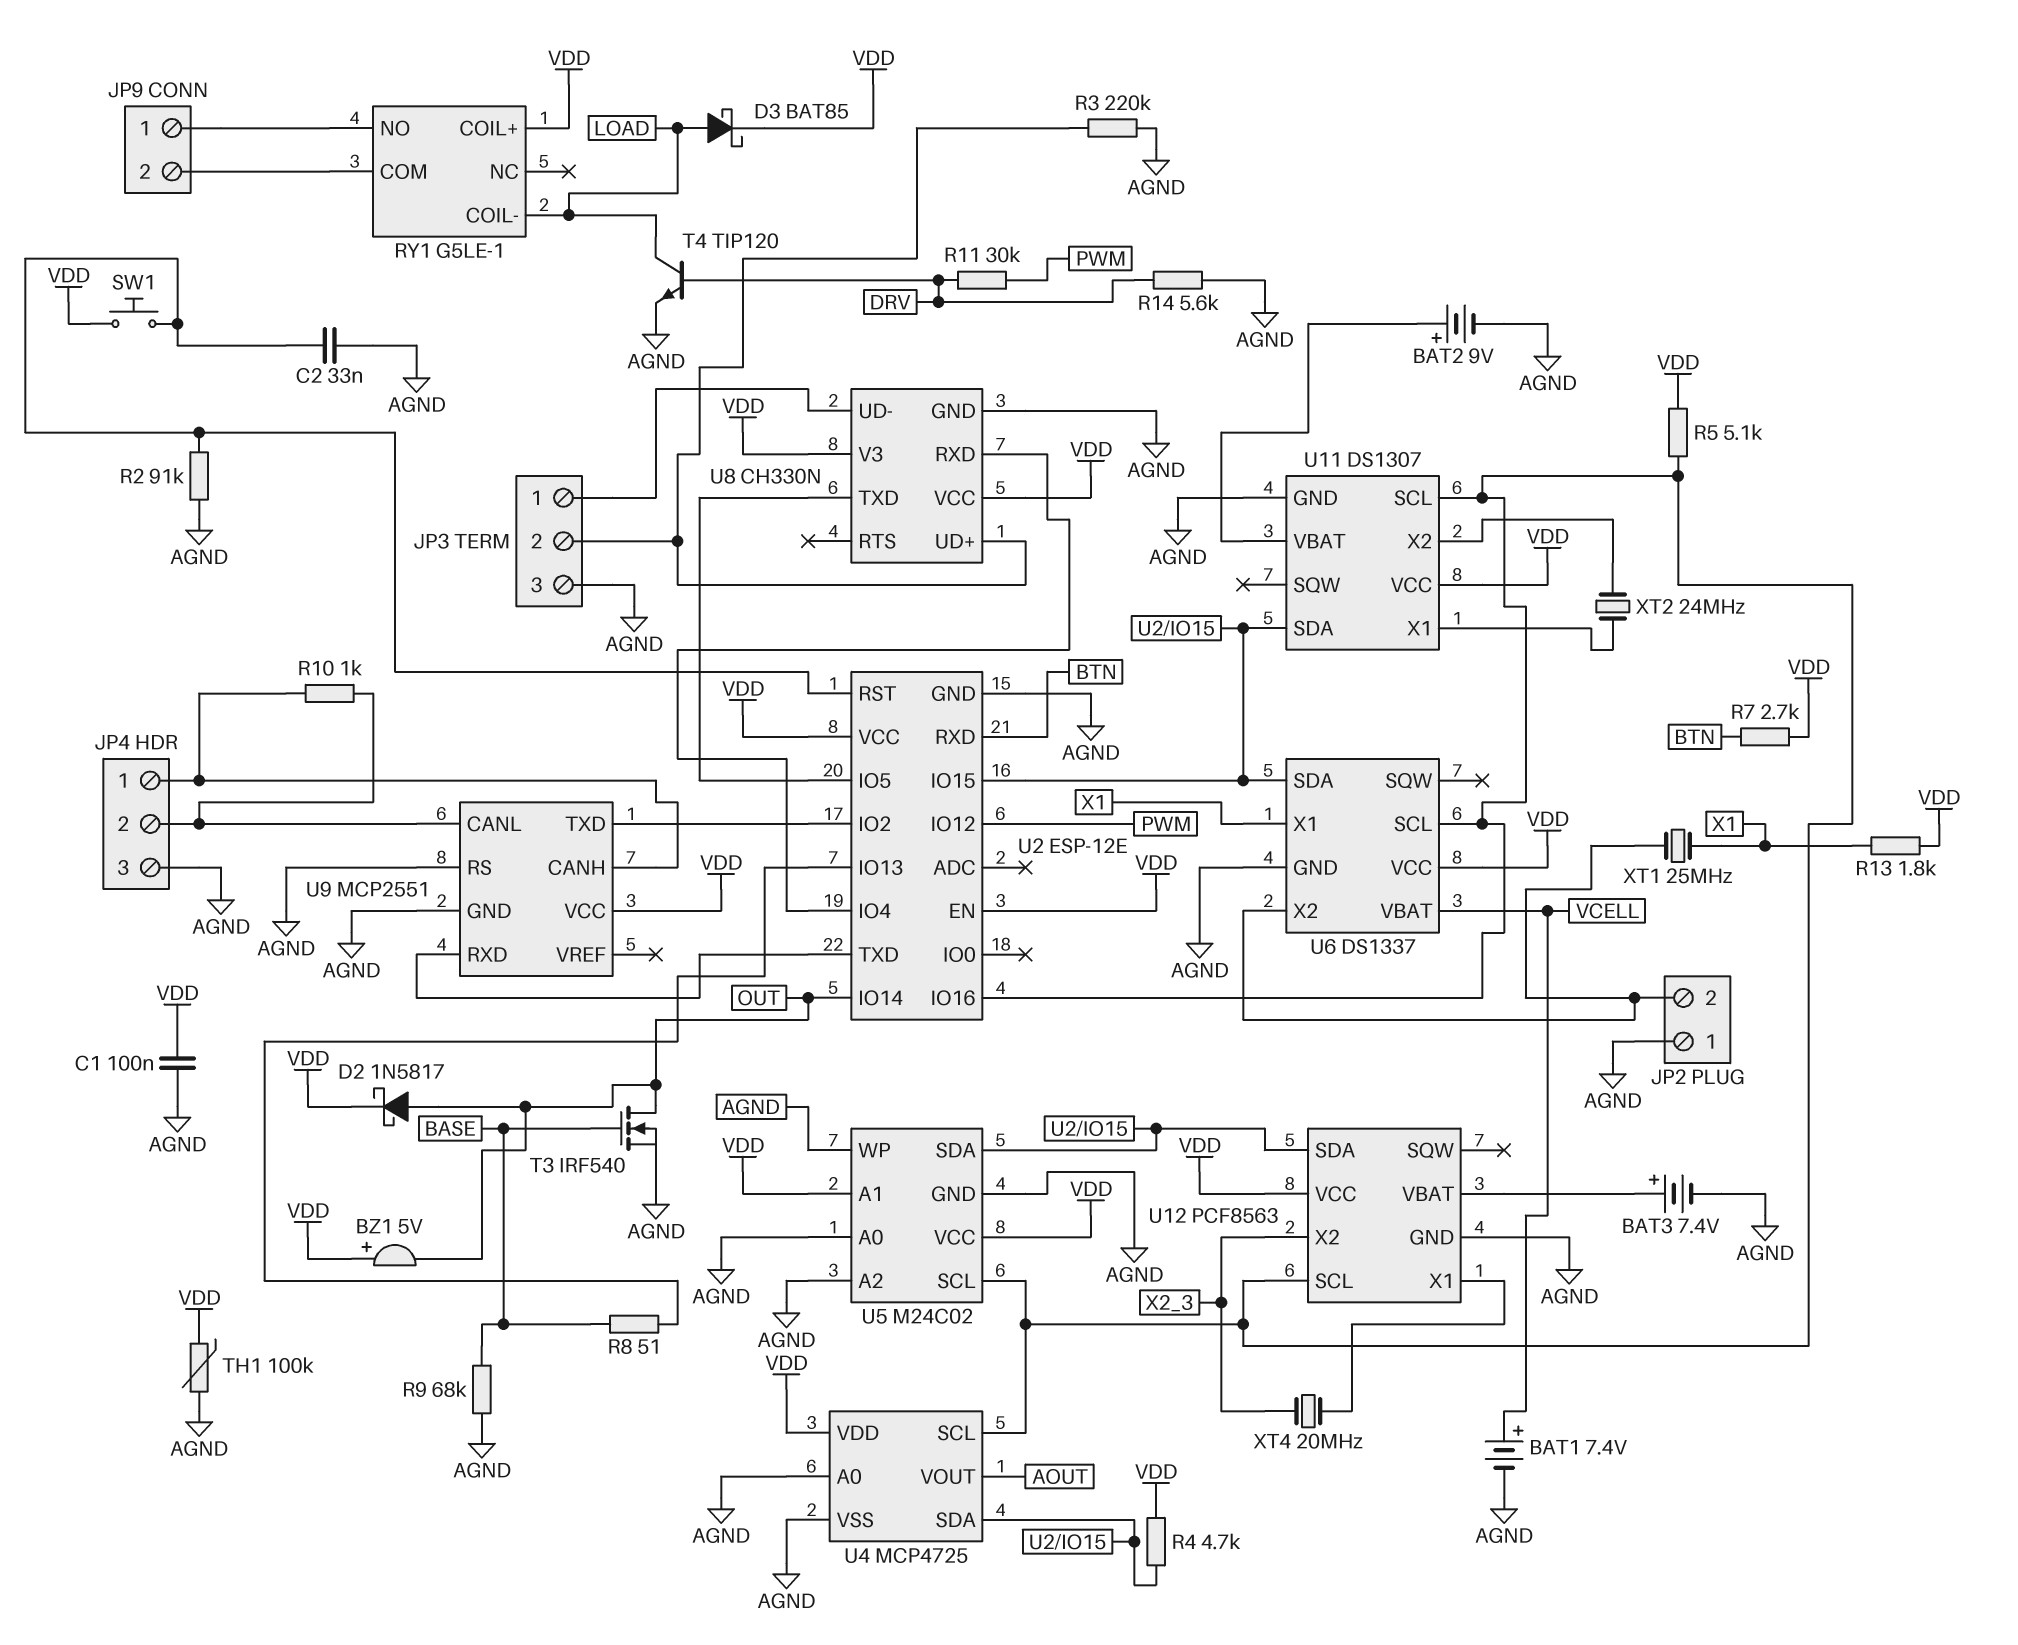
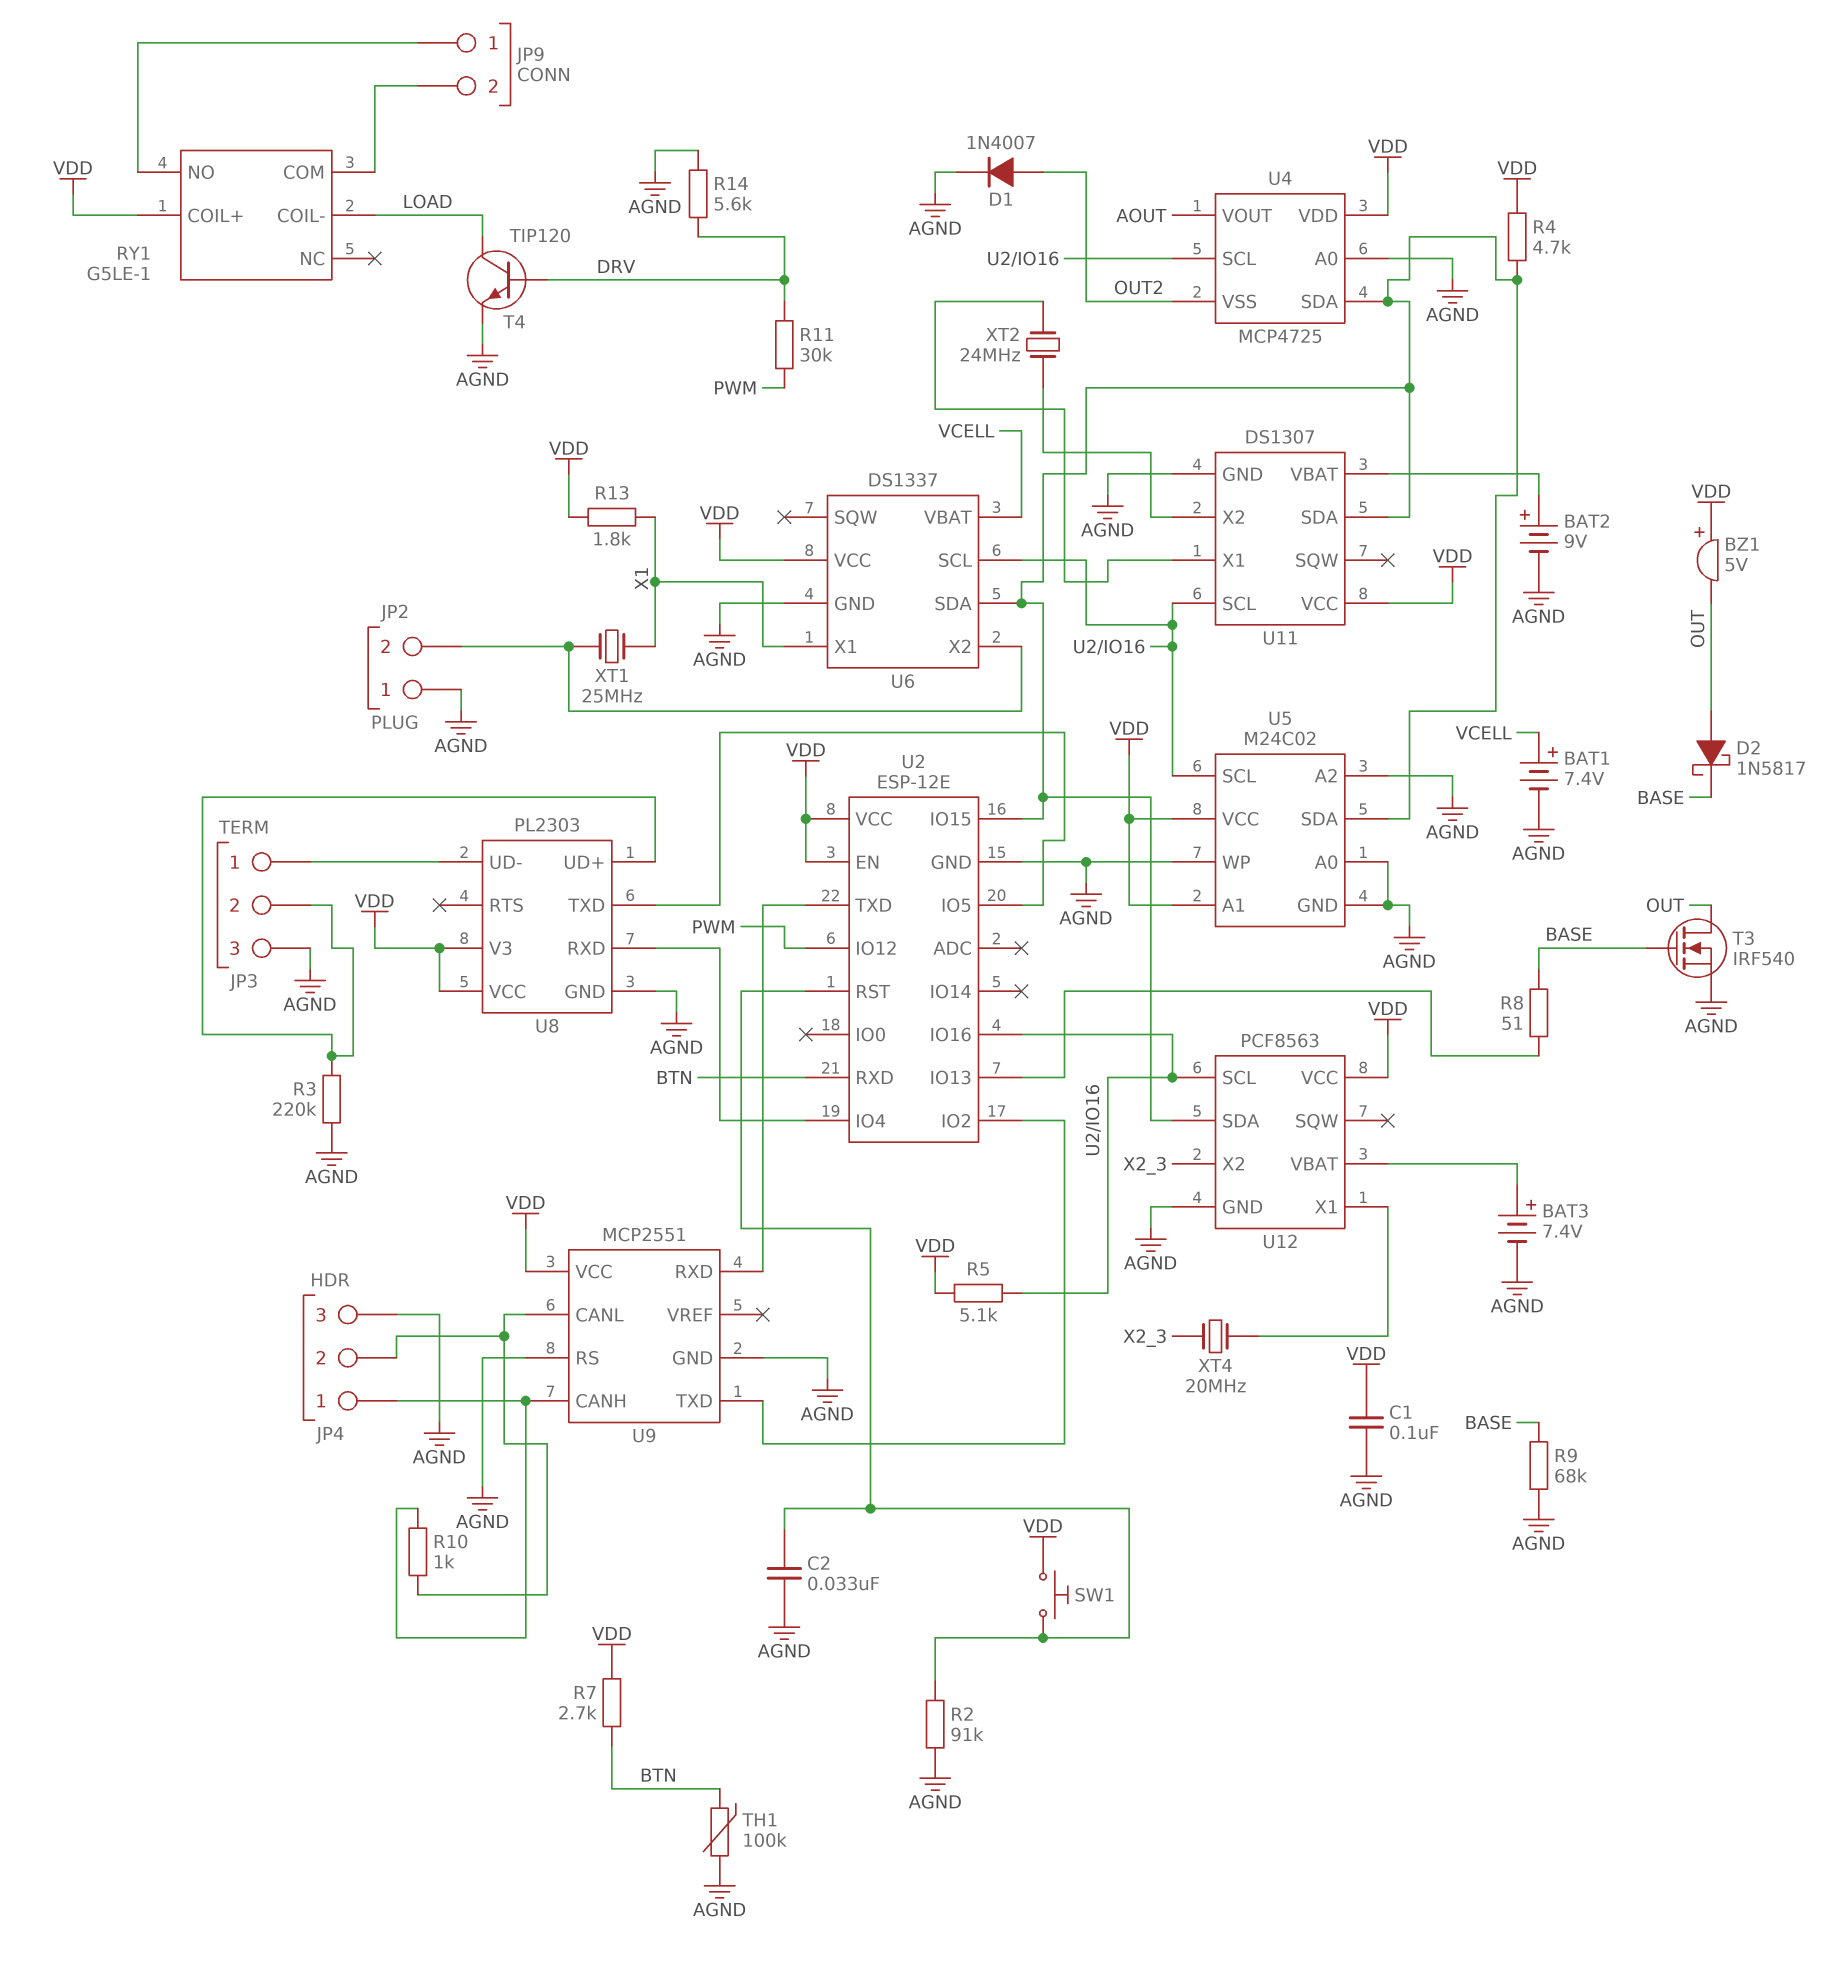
D1: none -> diode 1N4007 (A OUT2, K AGND)
D2: schottky 1N5817 (A OUT, K VDD) -> schottky 1N5817 (A OUT, K BASE)
D3: schottky BAT85 (A LOAD, K VDD) -> none
TH1: 100k (AGND, VDD) -> 100k (AGND, BTN)
U2 pin IO14: OUT -> none
U4 pin VSS: AGND -> OUT2
U8: CH330N -> PL2303

